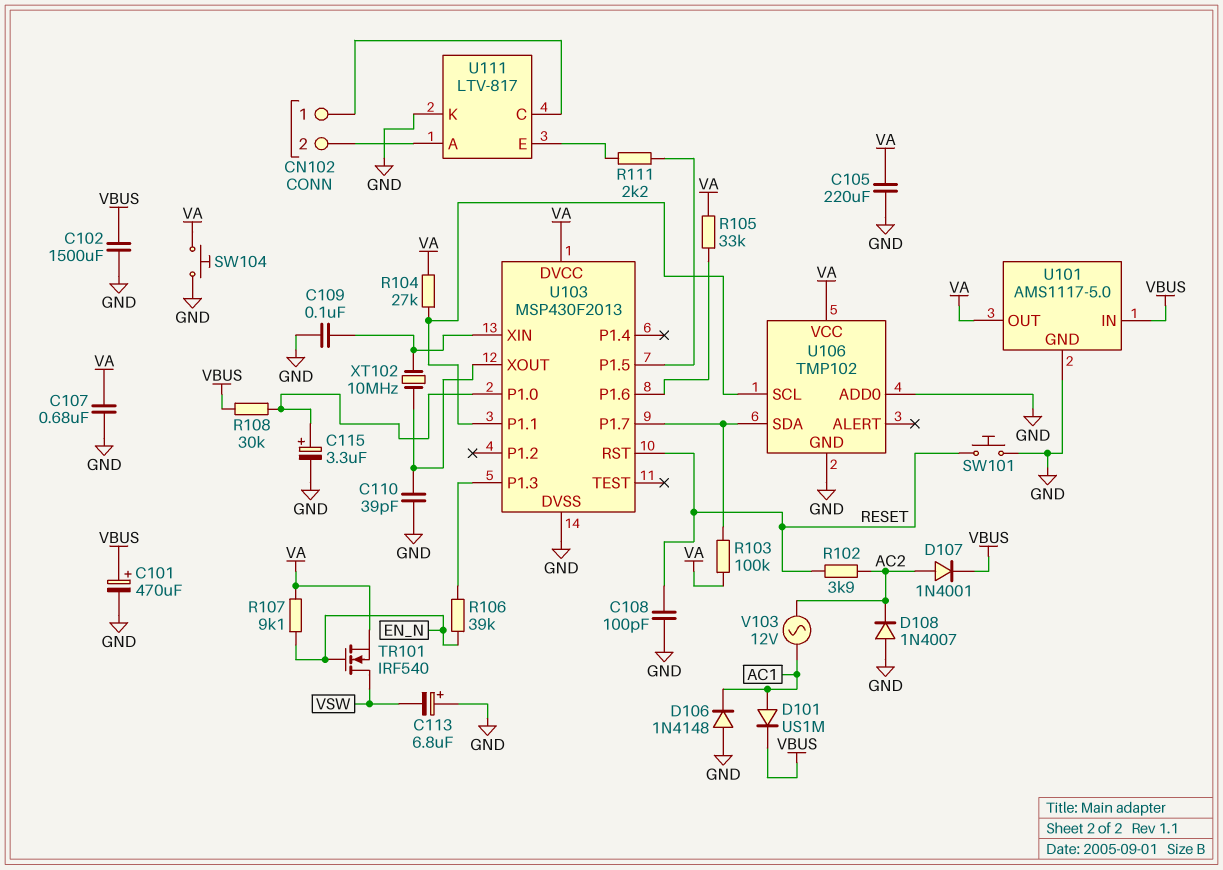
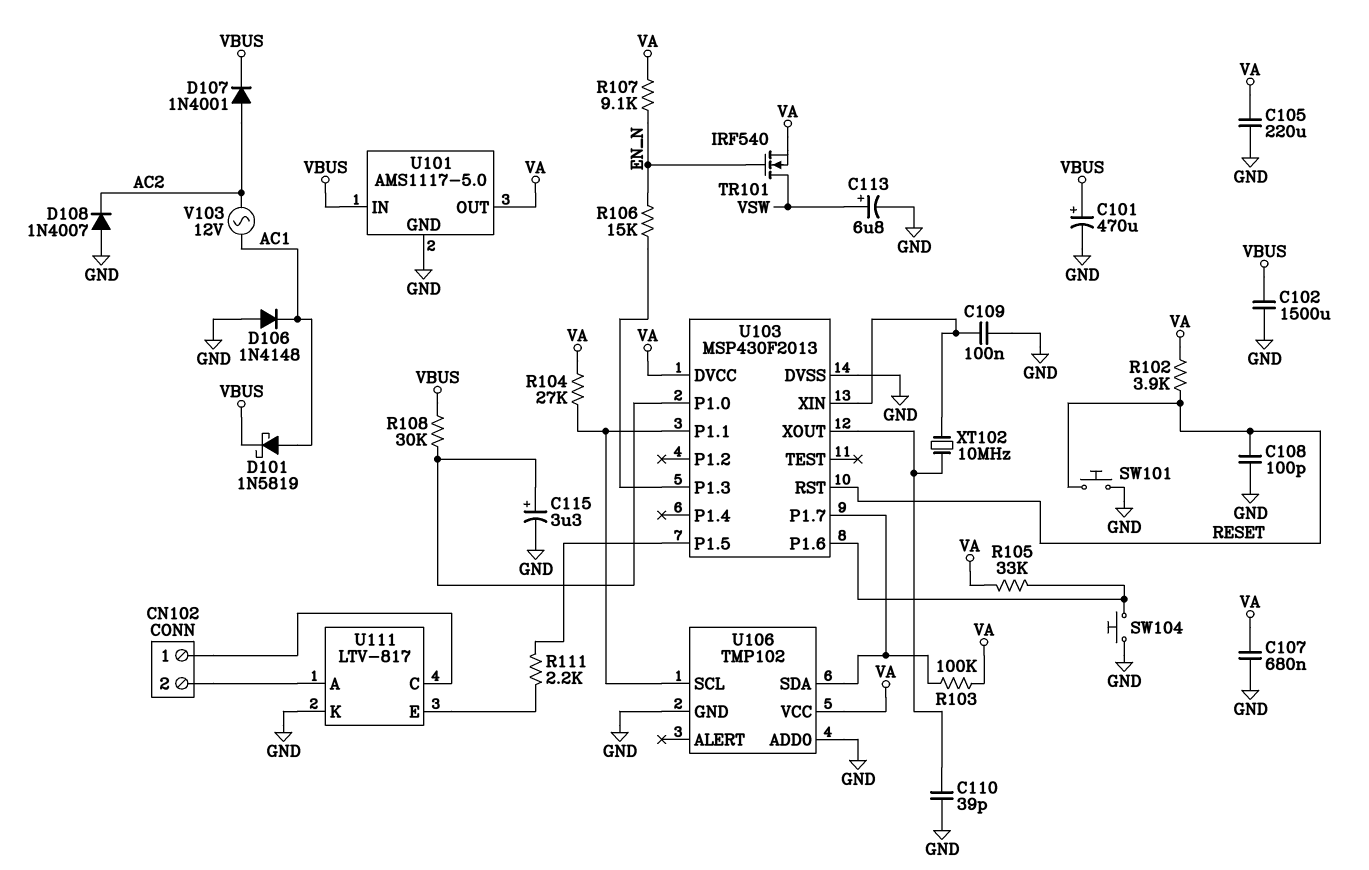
C113: 6.8uF (plus GND, minus VSW) -> 6.8uF (plus VSW, minus GND)
D101: diode US1M (A AC1, K VBUS) -> schottky 1N5819 (A AC1, K VBUS)
R102: 3.9k (AC2, RESET) -> 3.9k (RESET, VA)
R106: 39k (EN_N, U103/P1.3) -> 15k (EN_N, U103/P1.3)
SW104: button (GND, VA) -> button (GND, U103/P1.6)

